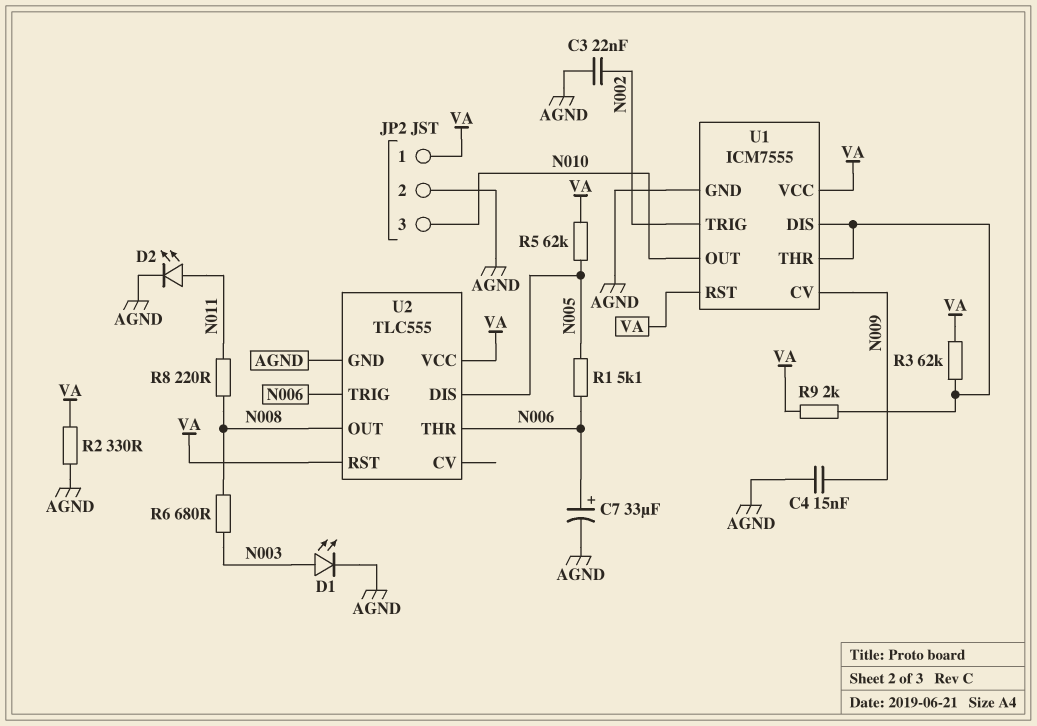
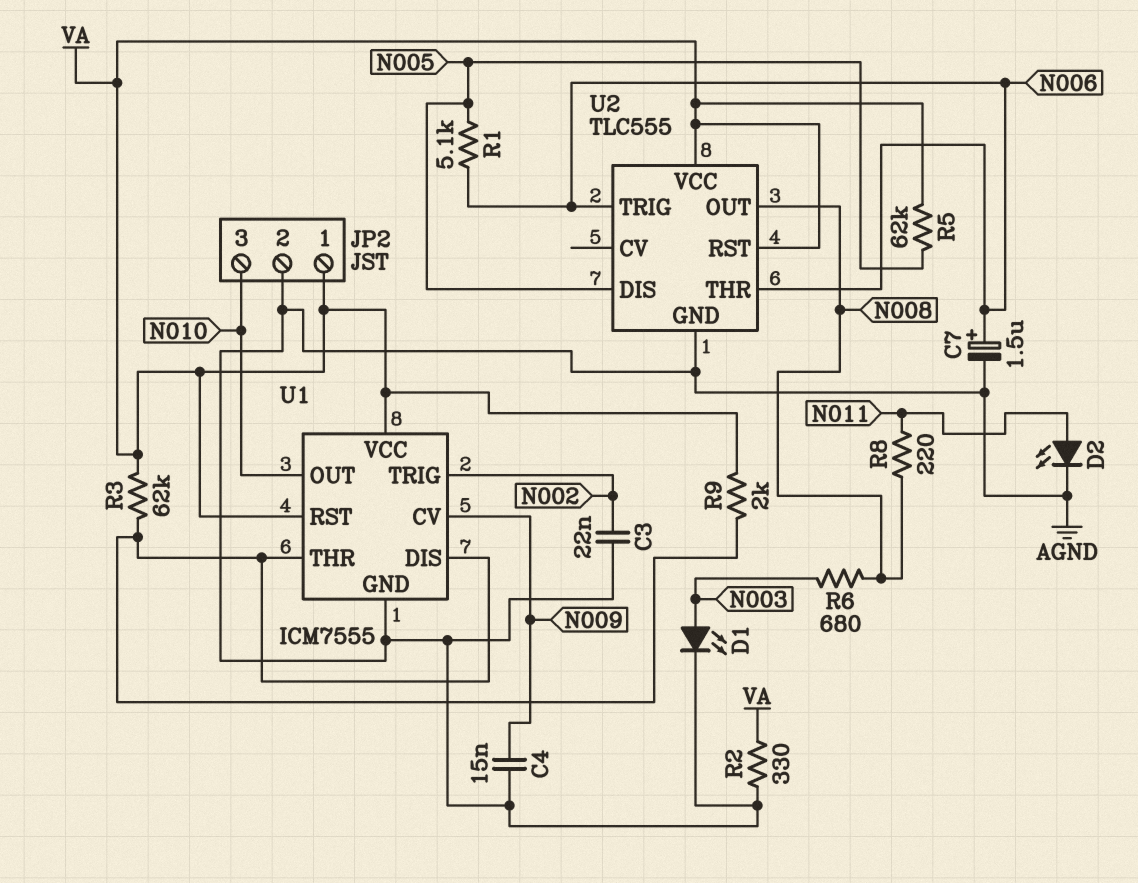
C7: 33uF (plus N006, minus AGND) -> 1.5uF (plus N006, minus AGND)

